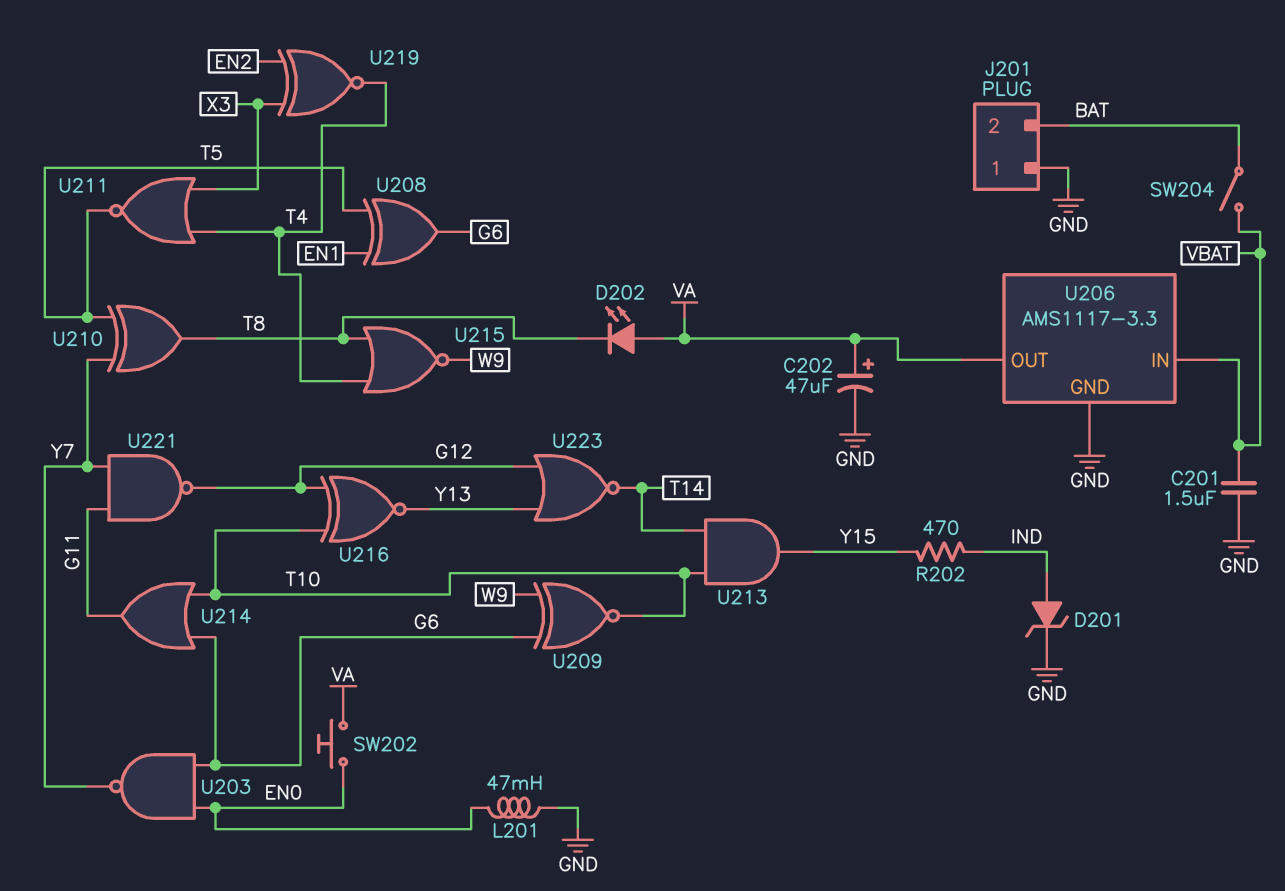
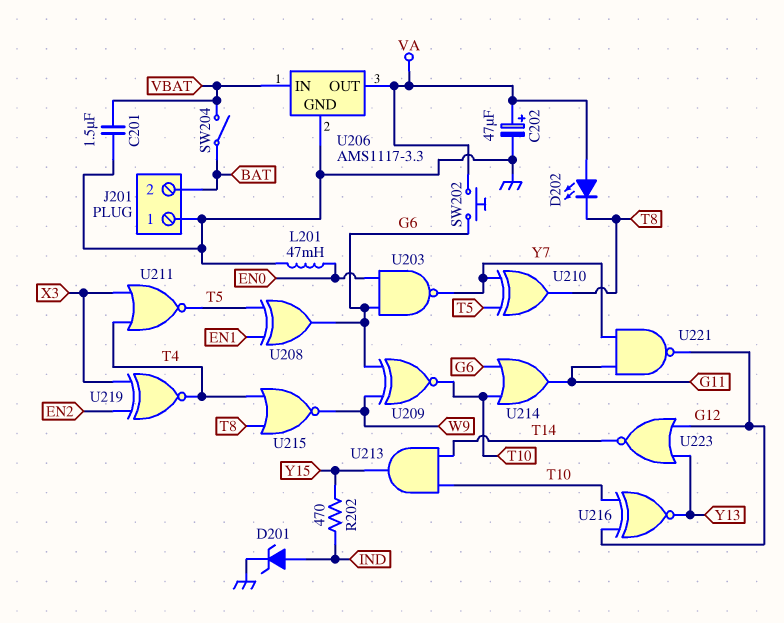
SW202: button (EN0, VA) -> button (G6, VA)

